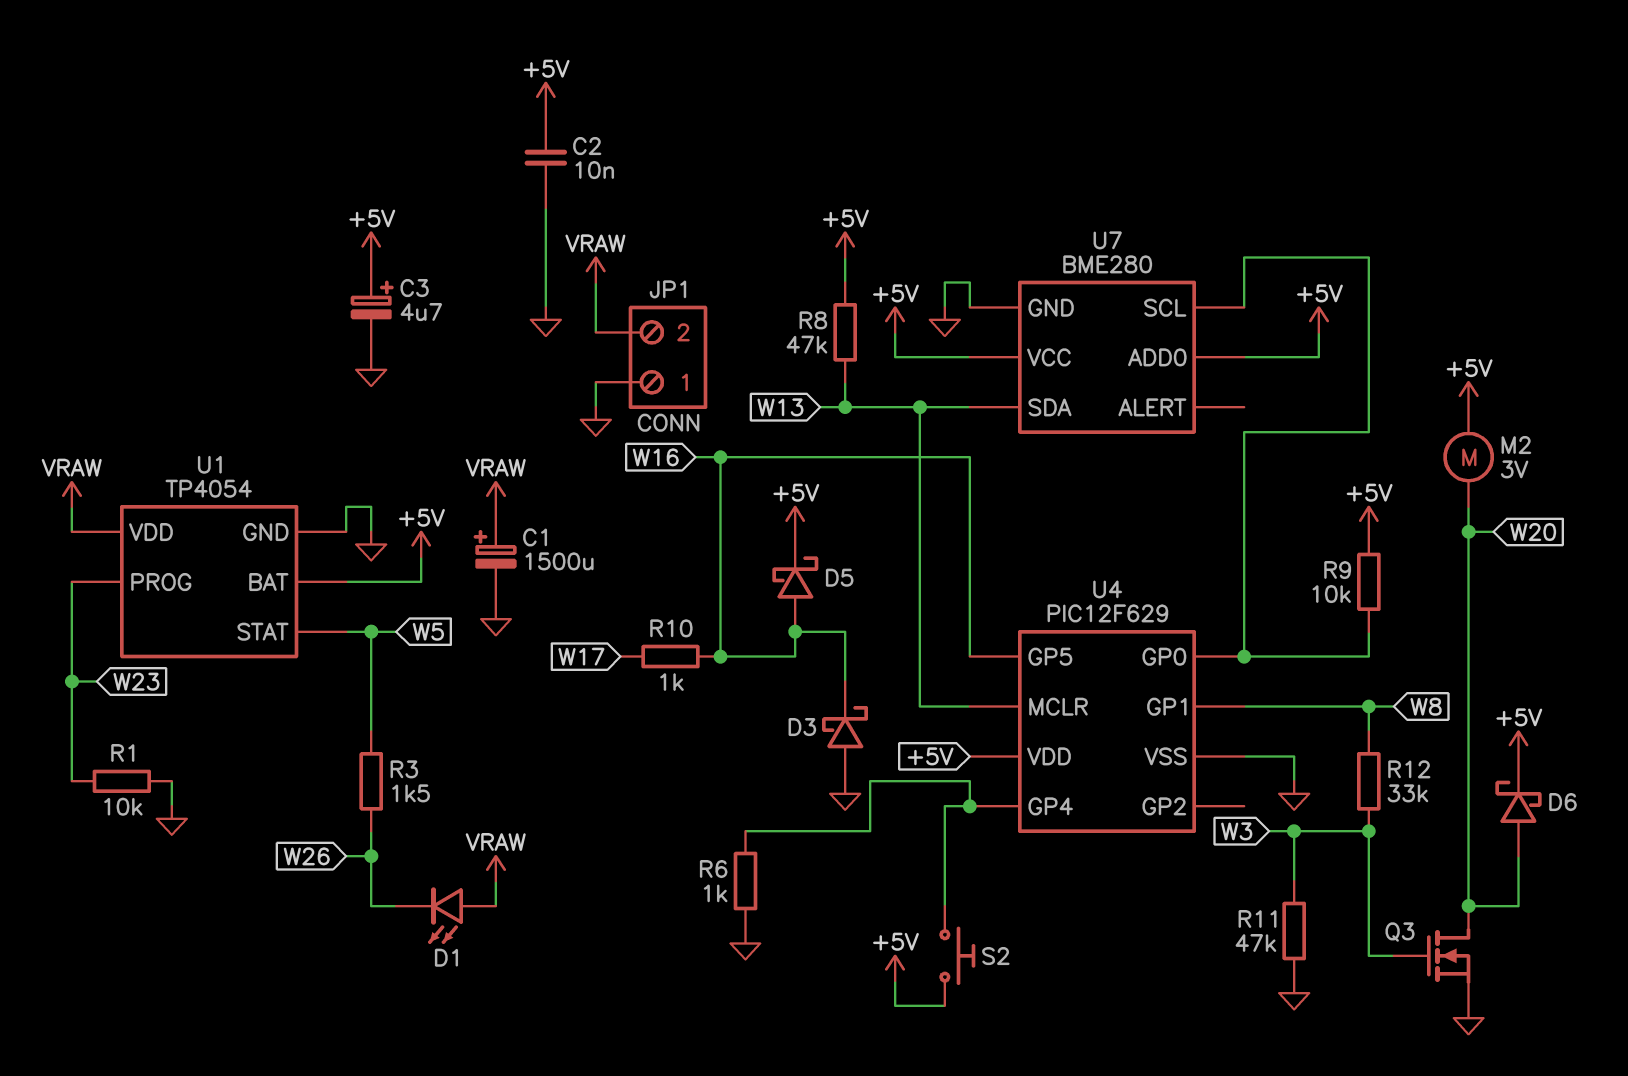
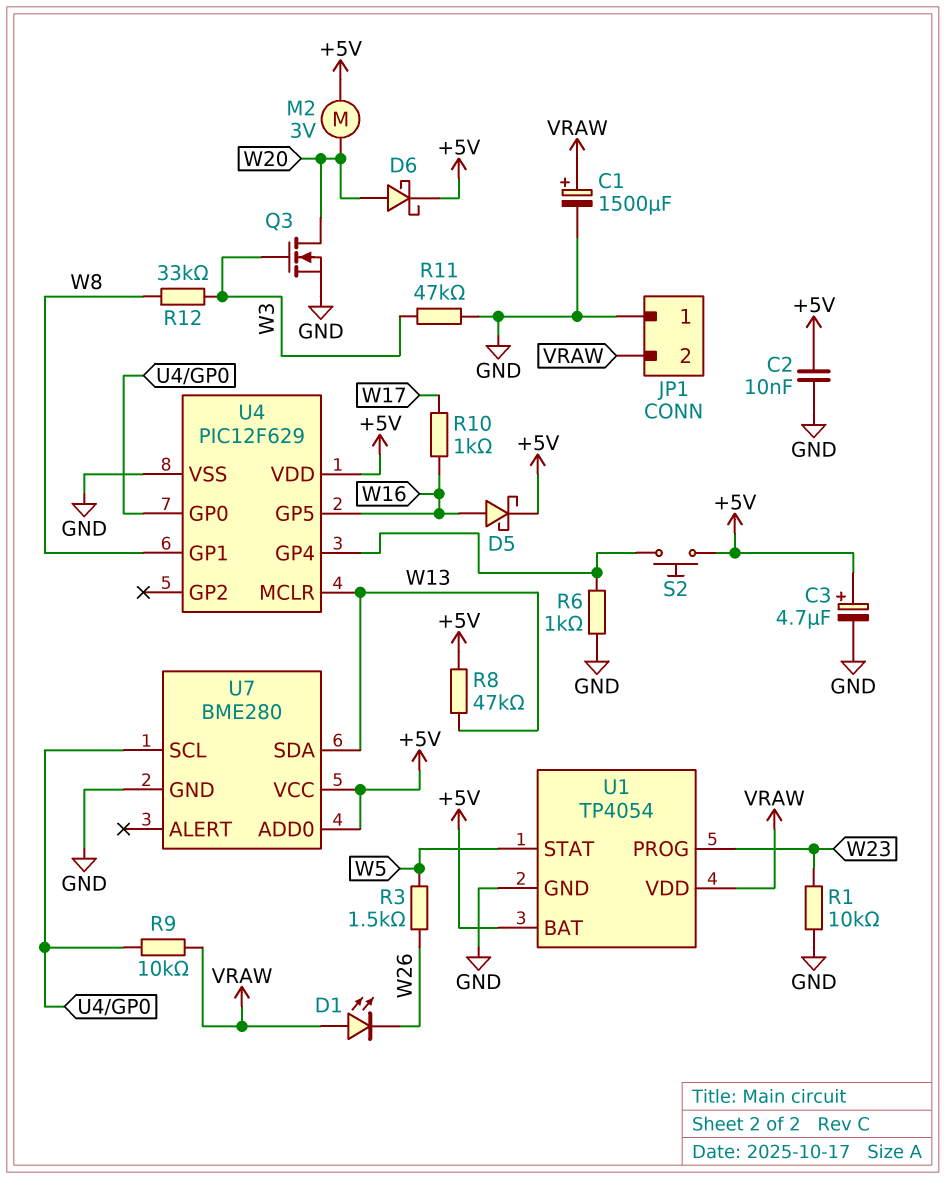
D3: schottky (A GND, K W16) -> none
R9: 10k (+5V, U4/GP0) -> 10k (U4/GP0, VRAW)

